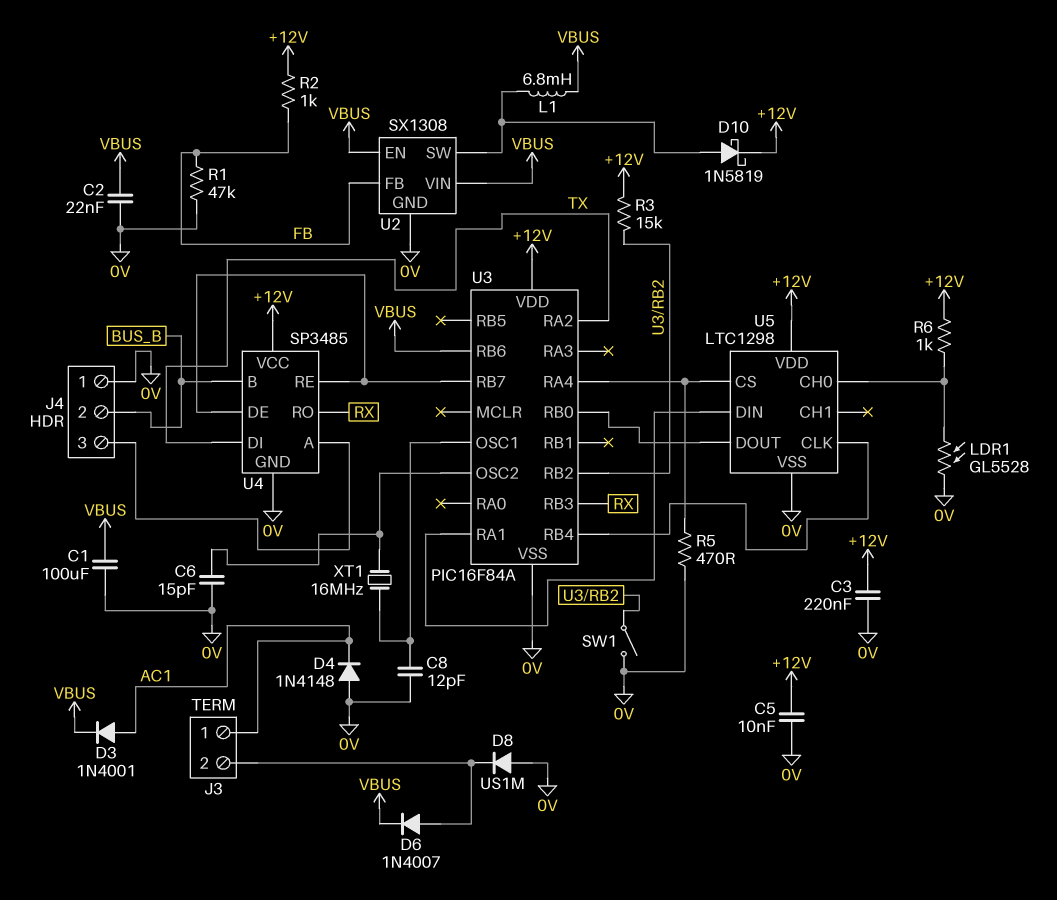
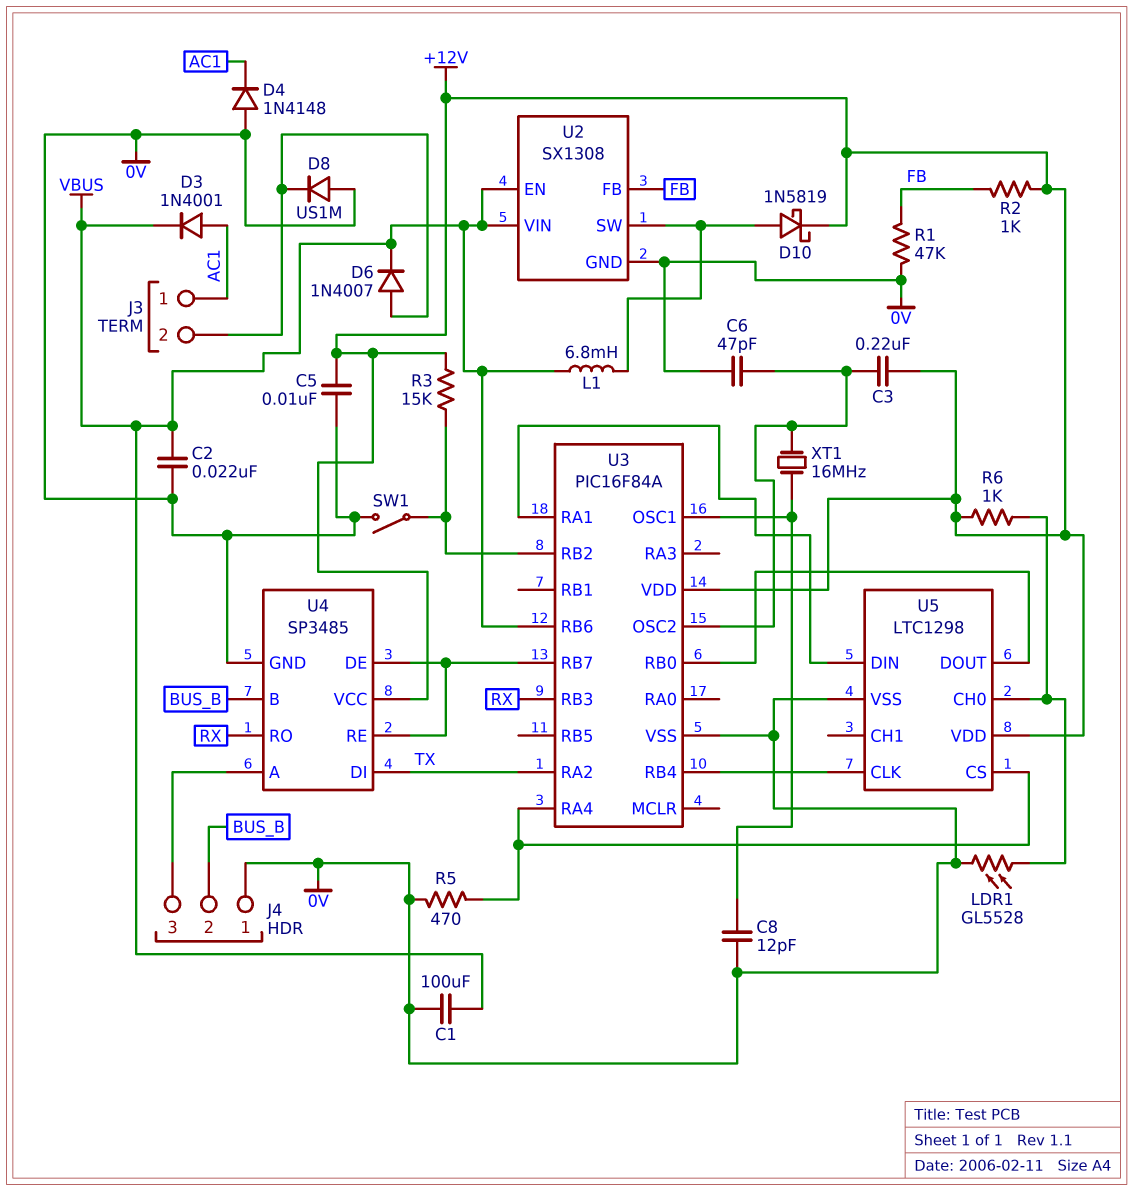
C3: 220nF (+12V, 0V) -> 220nF (+12V, U3/OSC2)
C6: 15pF (0V, U3/OSC2) -> 47pF (0V, U3/OSC2)

